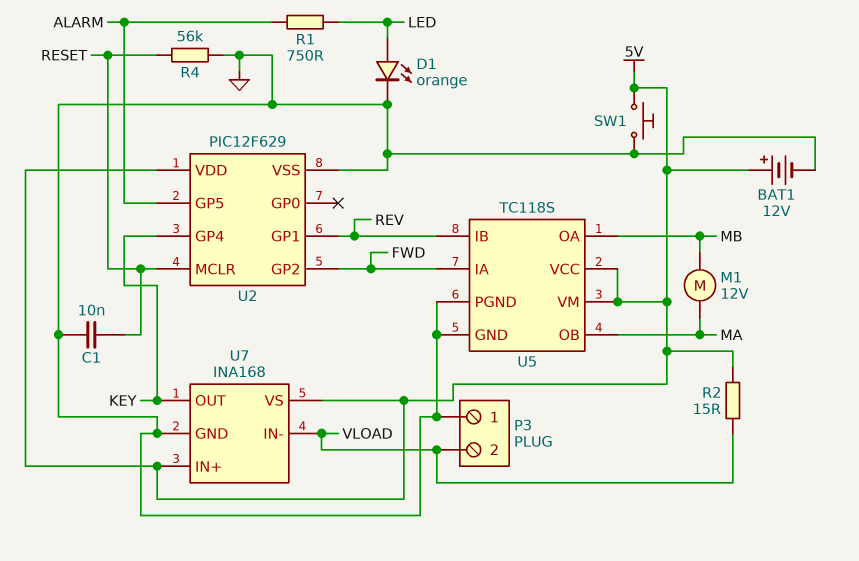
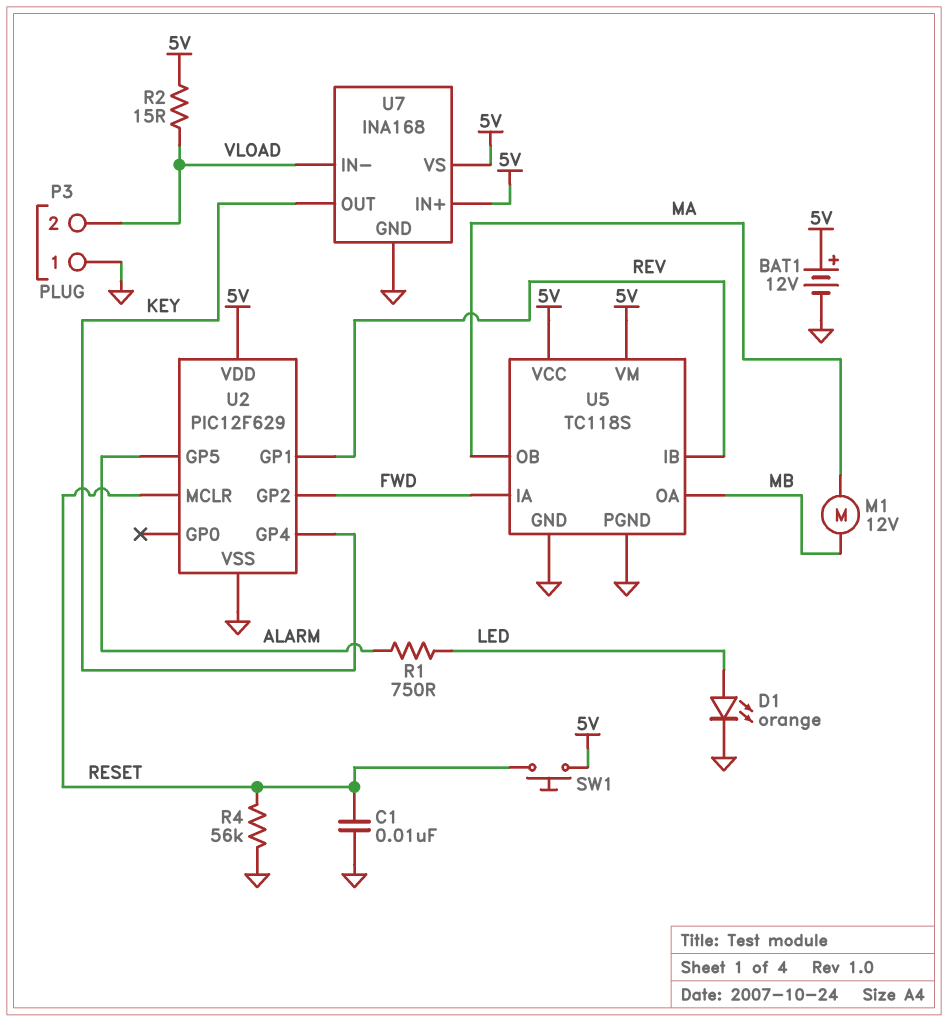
SW1: button (5V, GND) -> button (5V, RESET)

